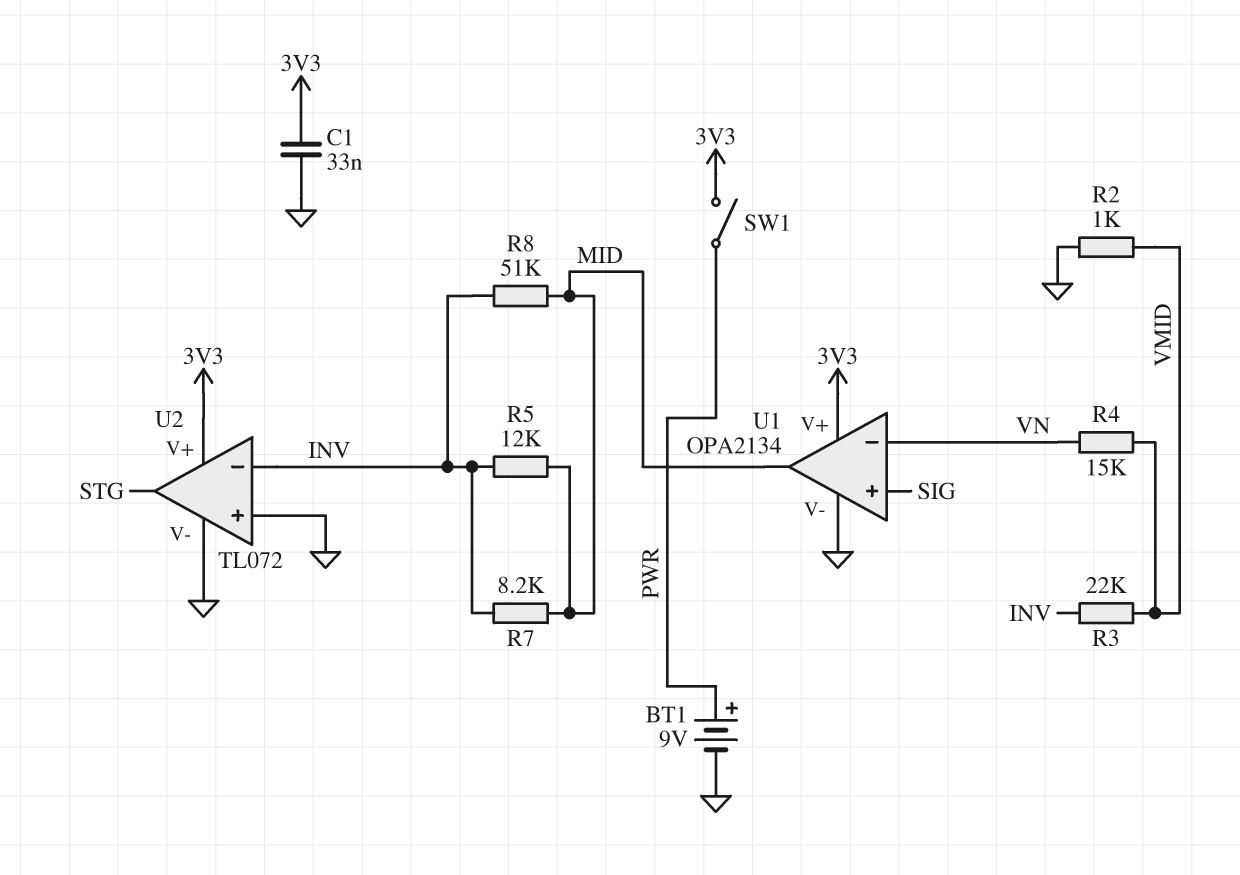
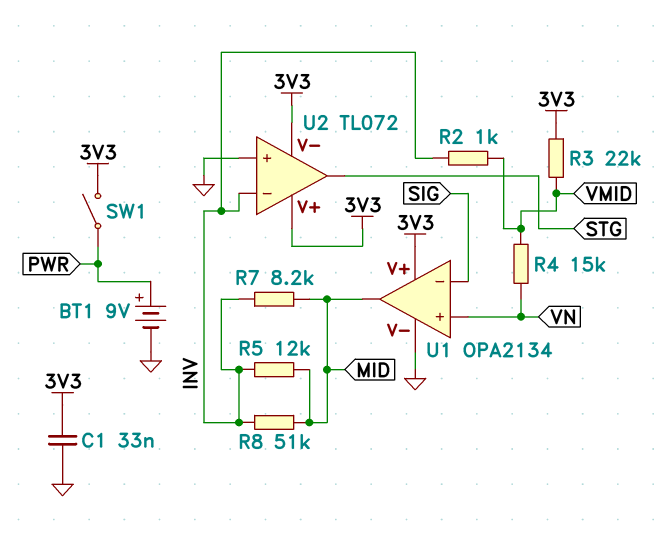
R2: 1k (GND, VMID) -> 1k (INV, VMID)
R3: 22k (INV, VMID) -> 22k (3V3, VMID)
U1 pin in+: SIG -> VN
U1 pin in-: VN -> SIG
U2 pin V-: GND -> 3V3

